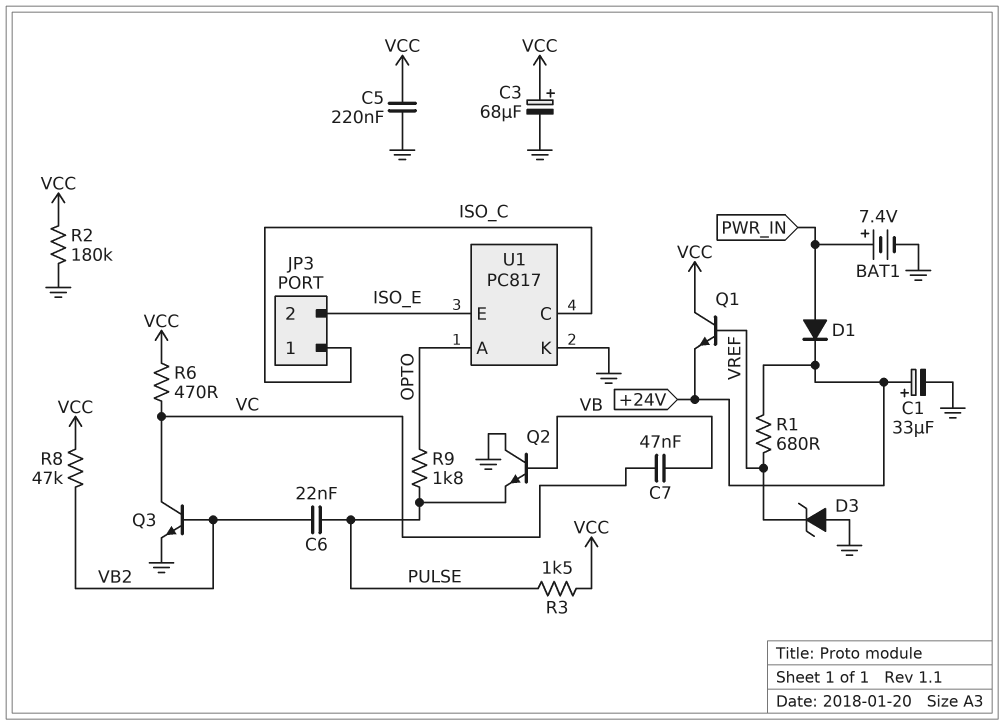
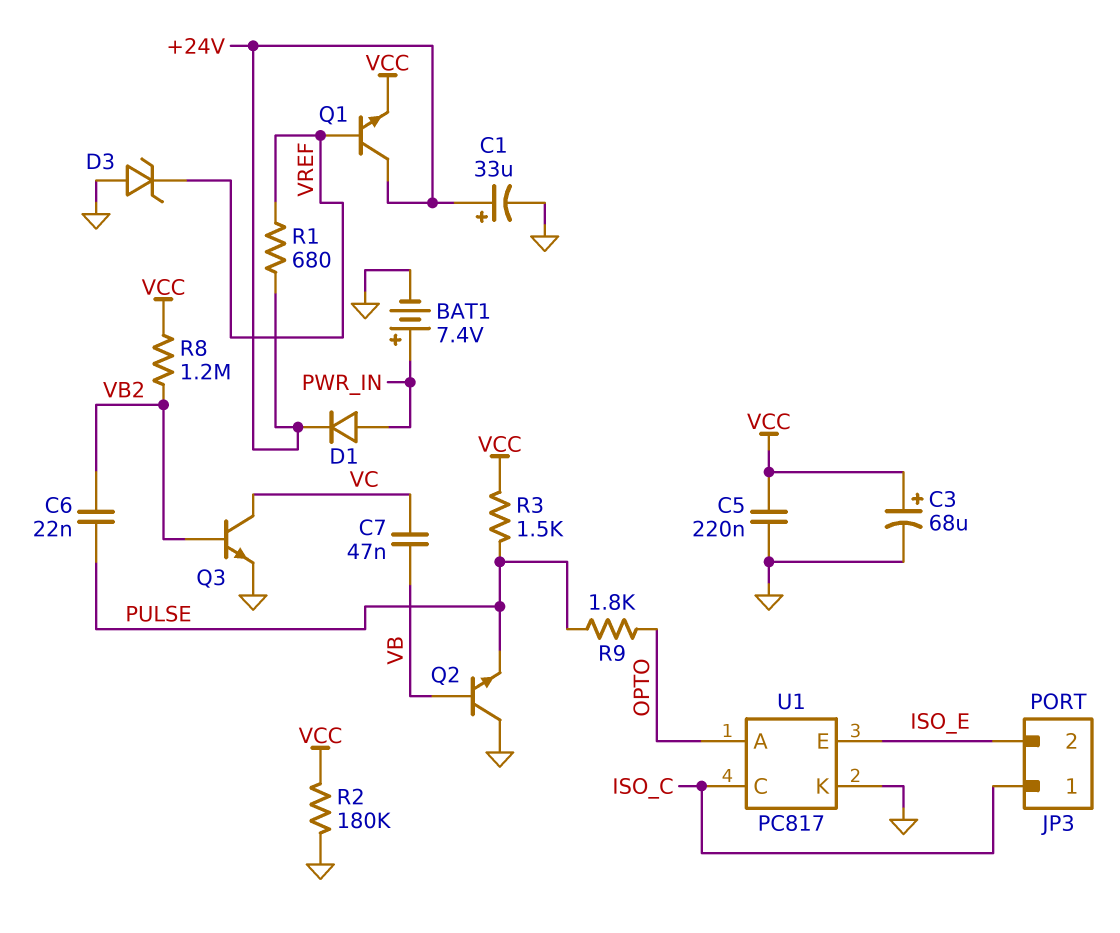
Q1: NPN (B VREF, C VCC, E +24V) -> NPN (B VREF, C +24V, E VCC)
R6: 470 (VC, VCC) -> none
R8: 47k (VB2, VCC) -> 1.2M (VB2, VCC)

